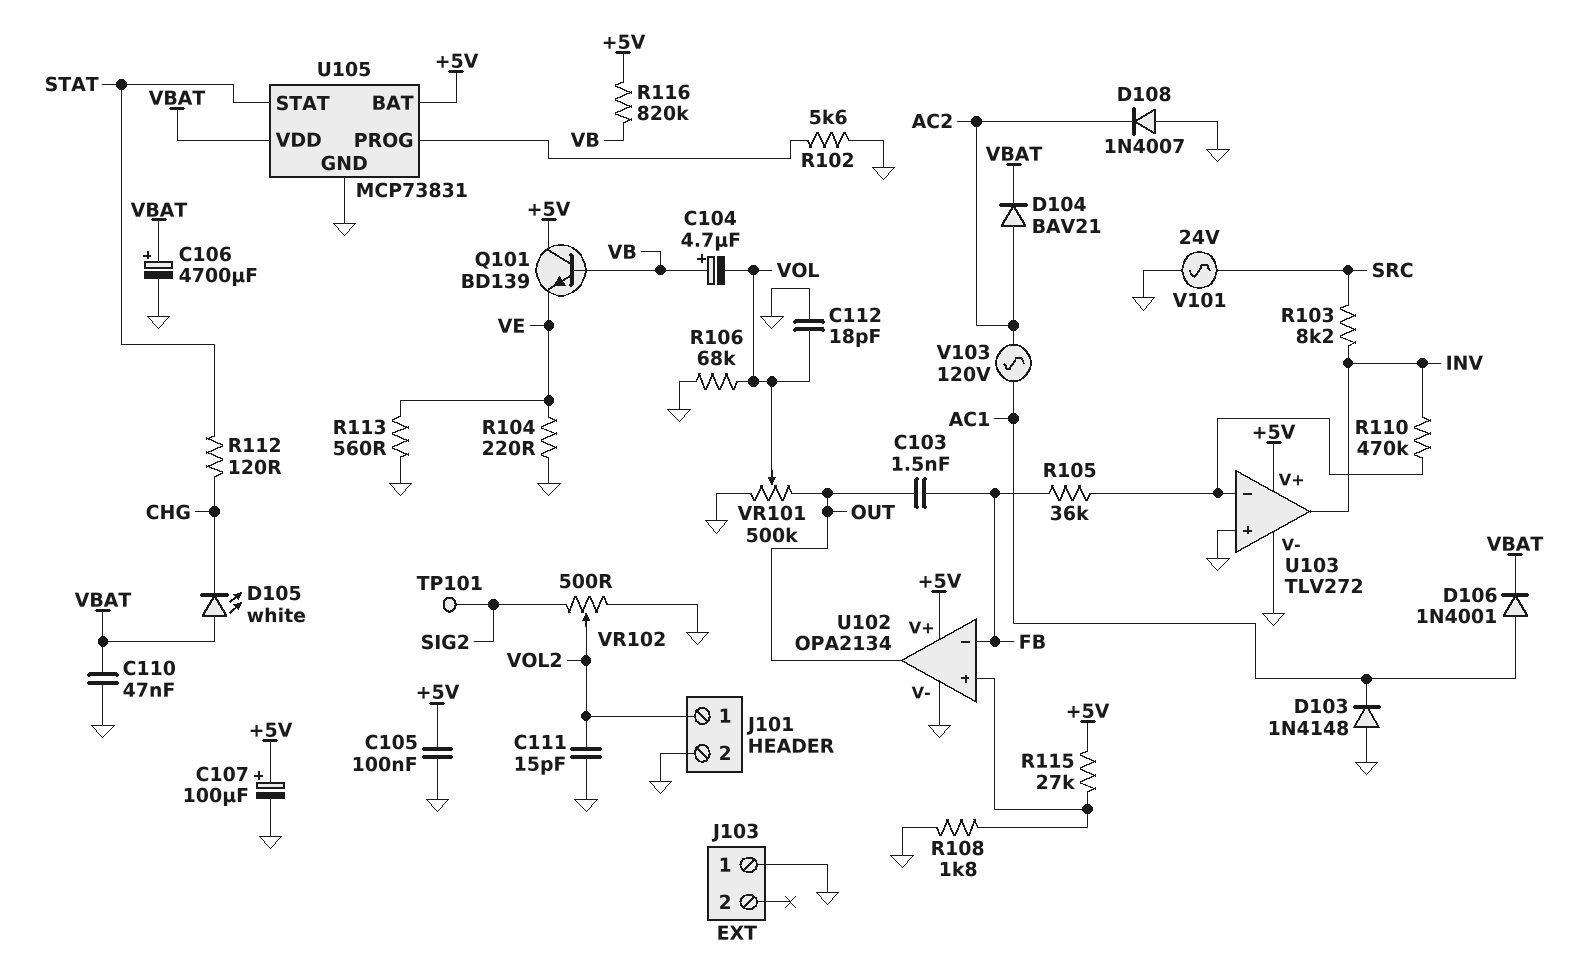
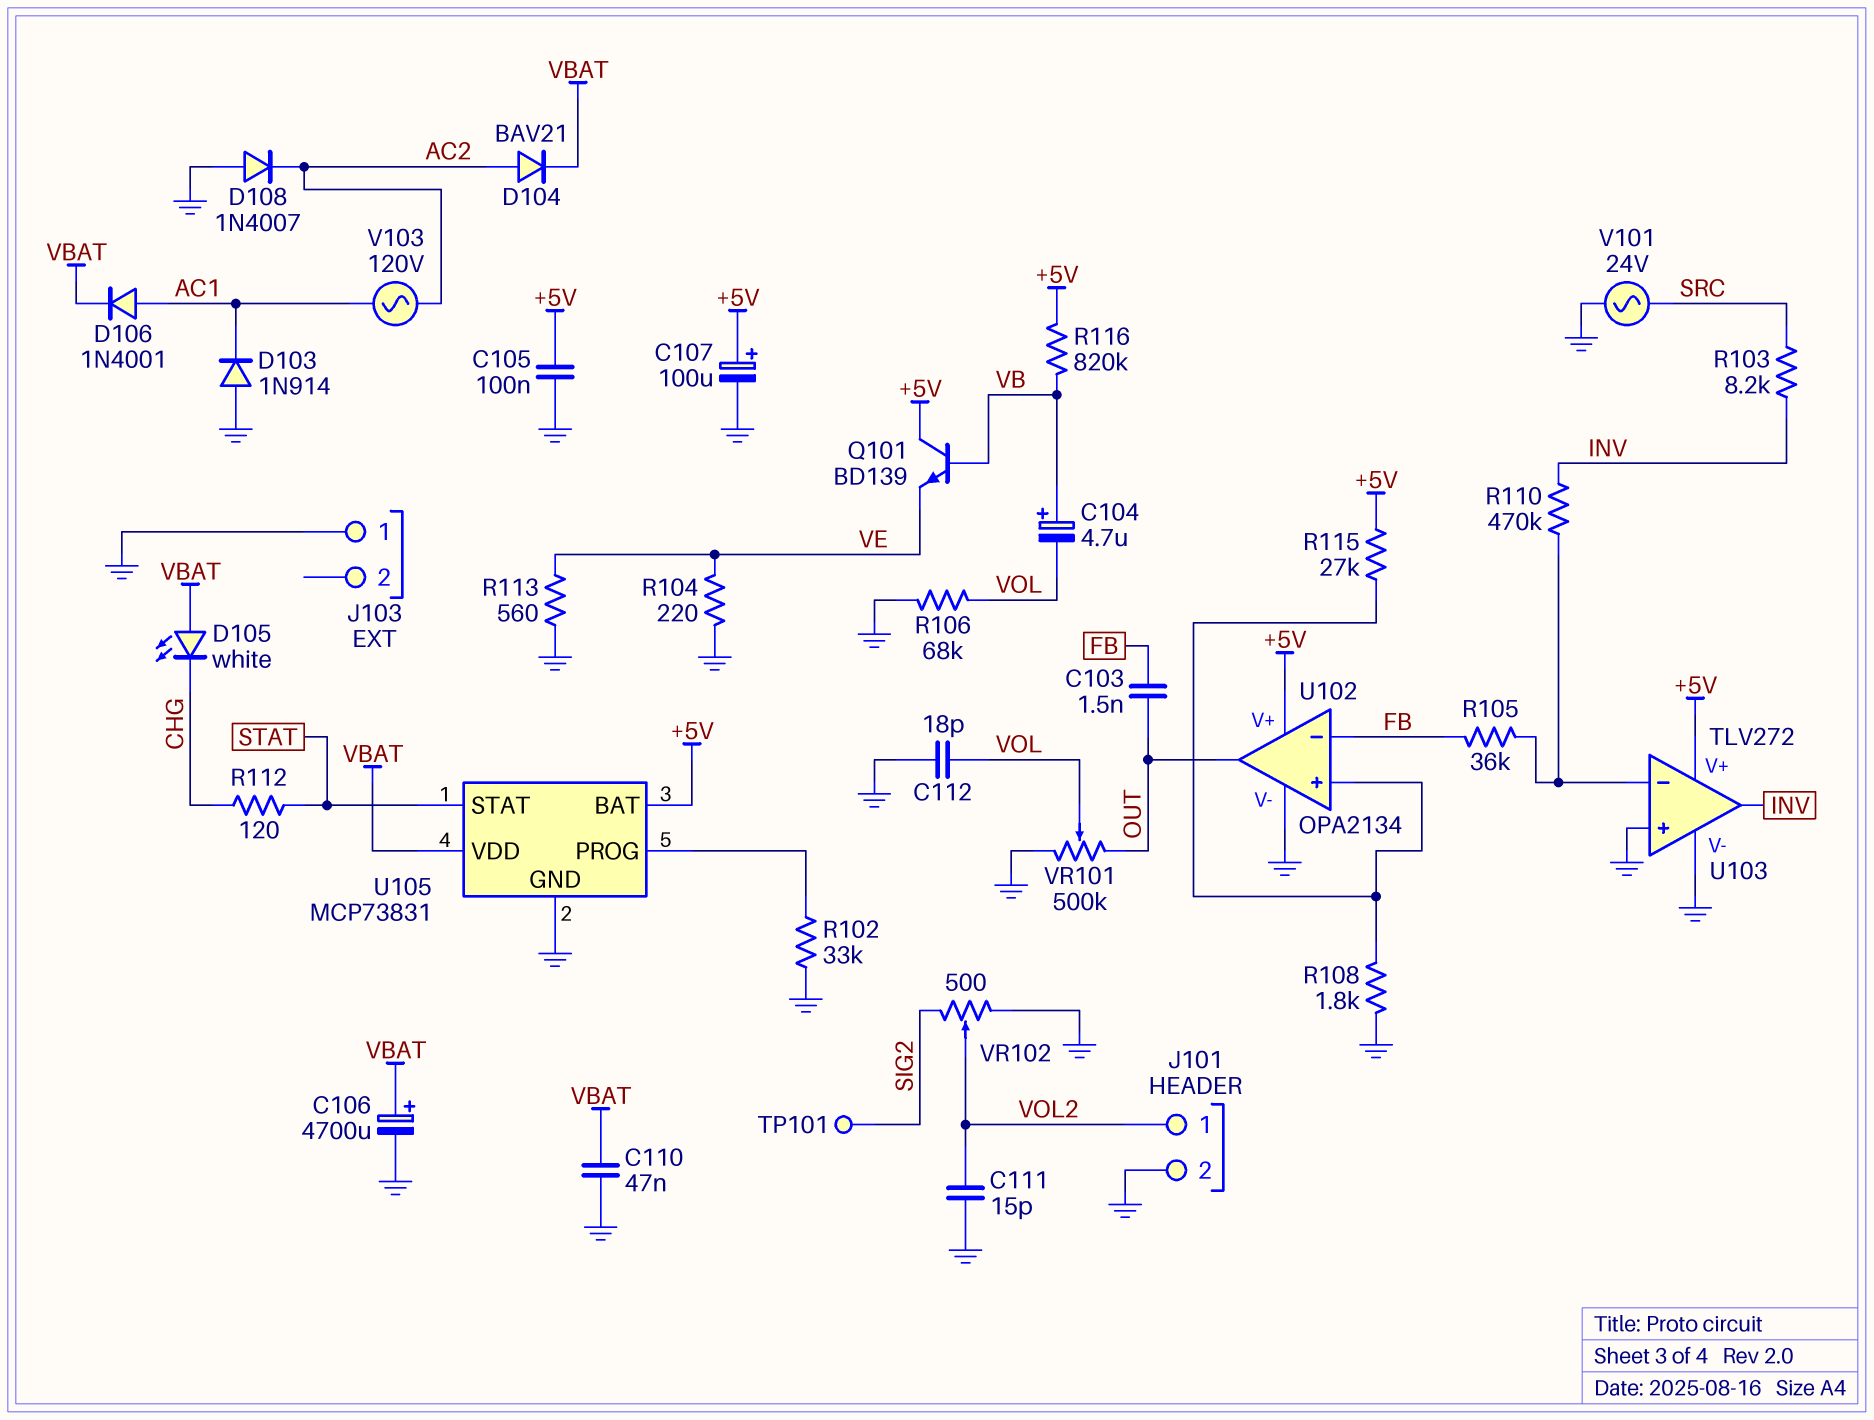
D103: diode 1N4148 (A GND, K AC1) -> diode 1N914 (A GND, K AC1)
R102: 5.6k (GND, U105/PROG) -> 33k (GND, U105/PROG)

